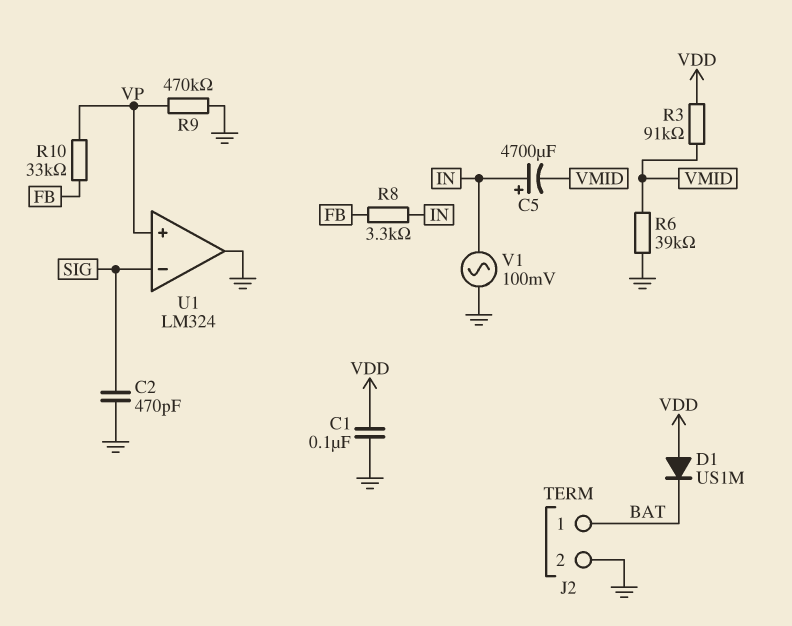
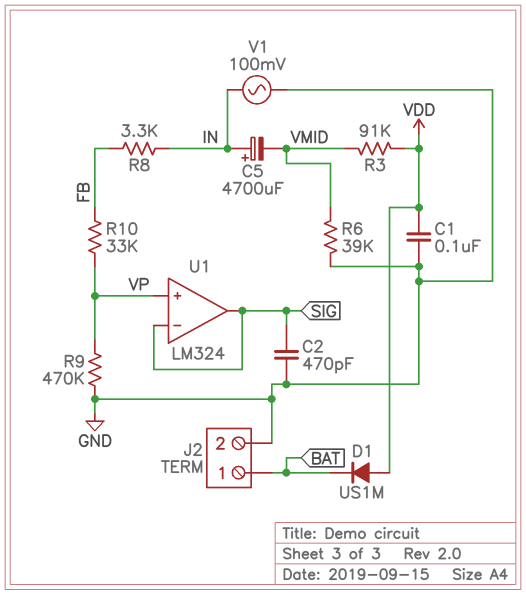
U1 pin out: GND -> SIG

